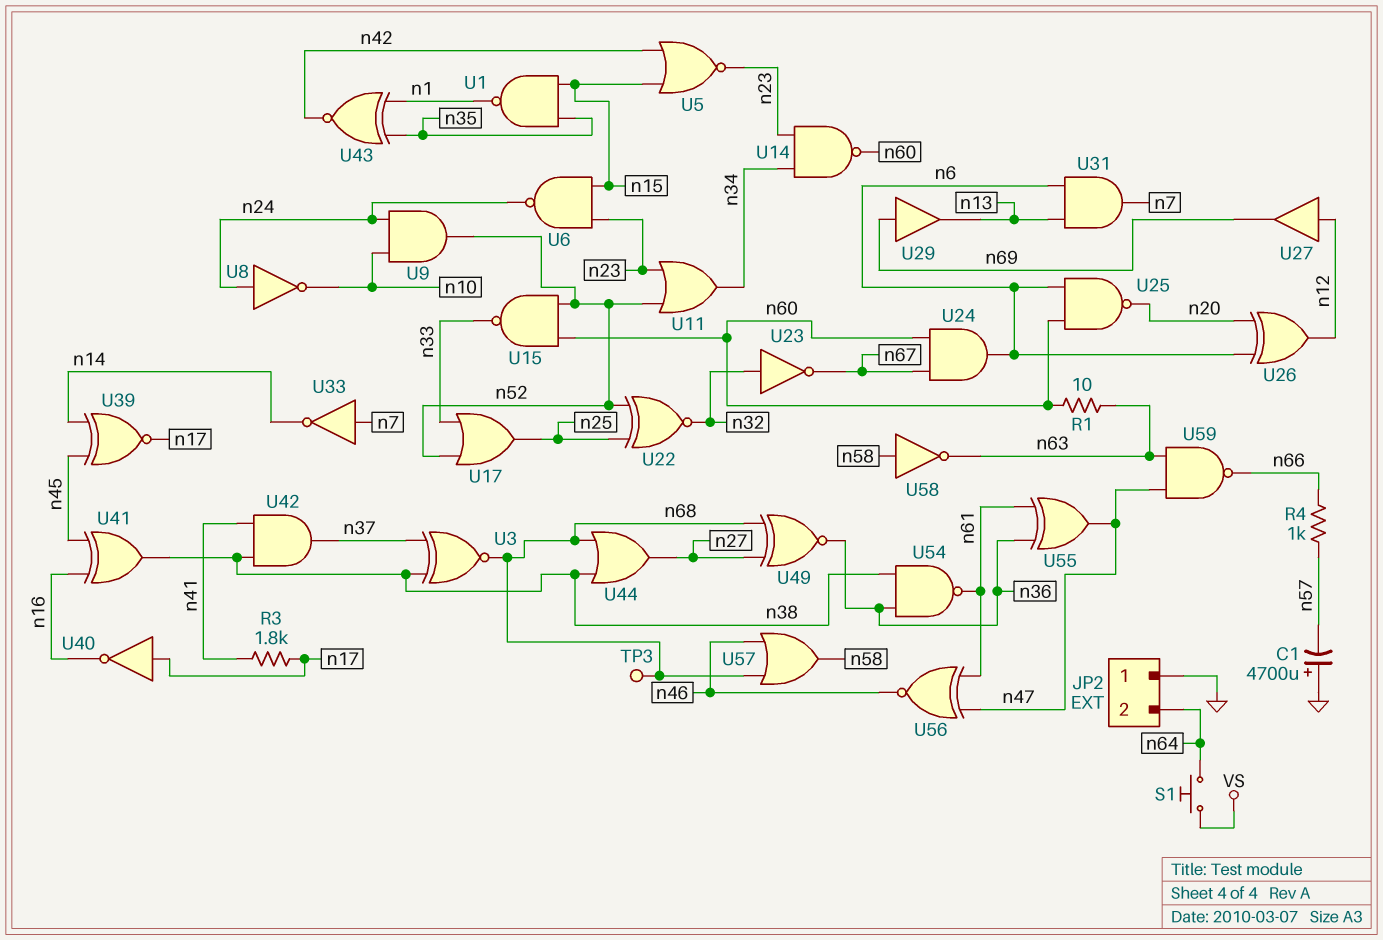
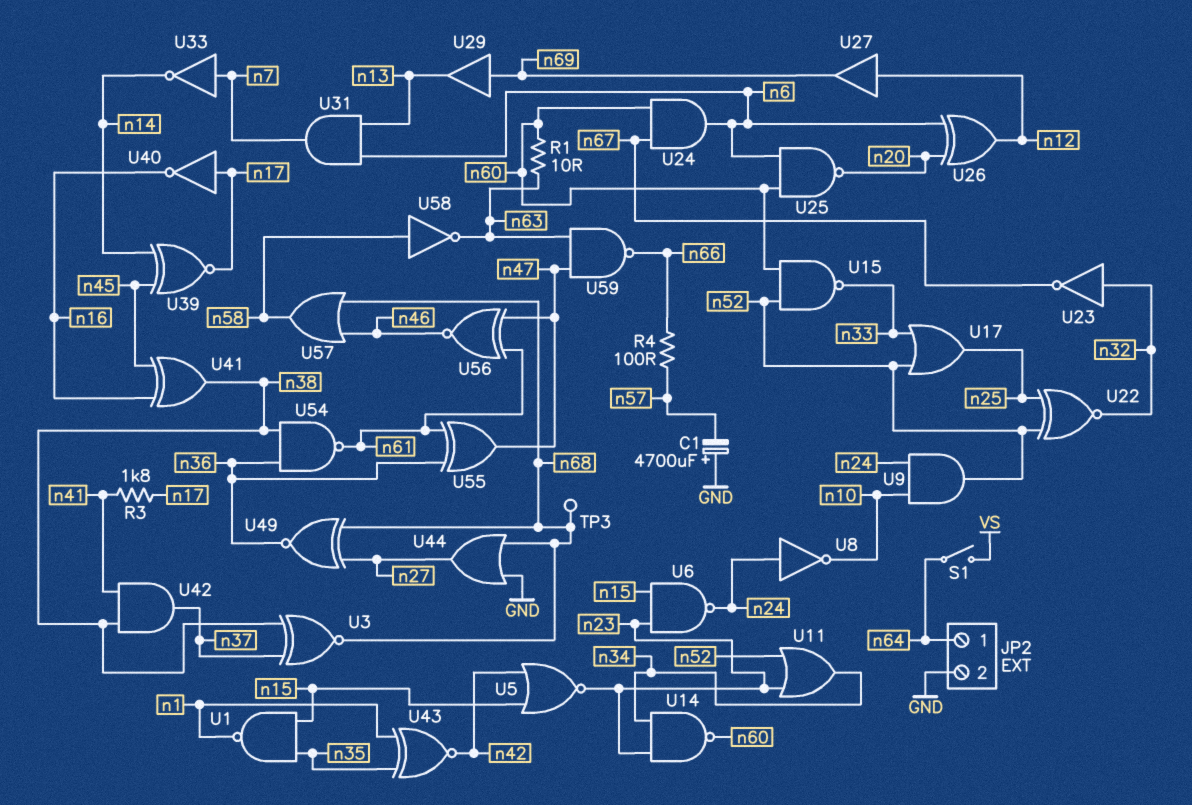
JP2 pin 1: GND -> n64
JP2 pin 2: n64 -> GND
R4: 1k (n57, n66) -> 100 (n57, n66)
S1: button (VS, n64) -> switch (VS, n64)
U44: OR (in n38, in n68, out n27) -> OR (in GND, in n68, out n27)

